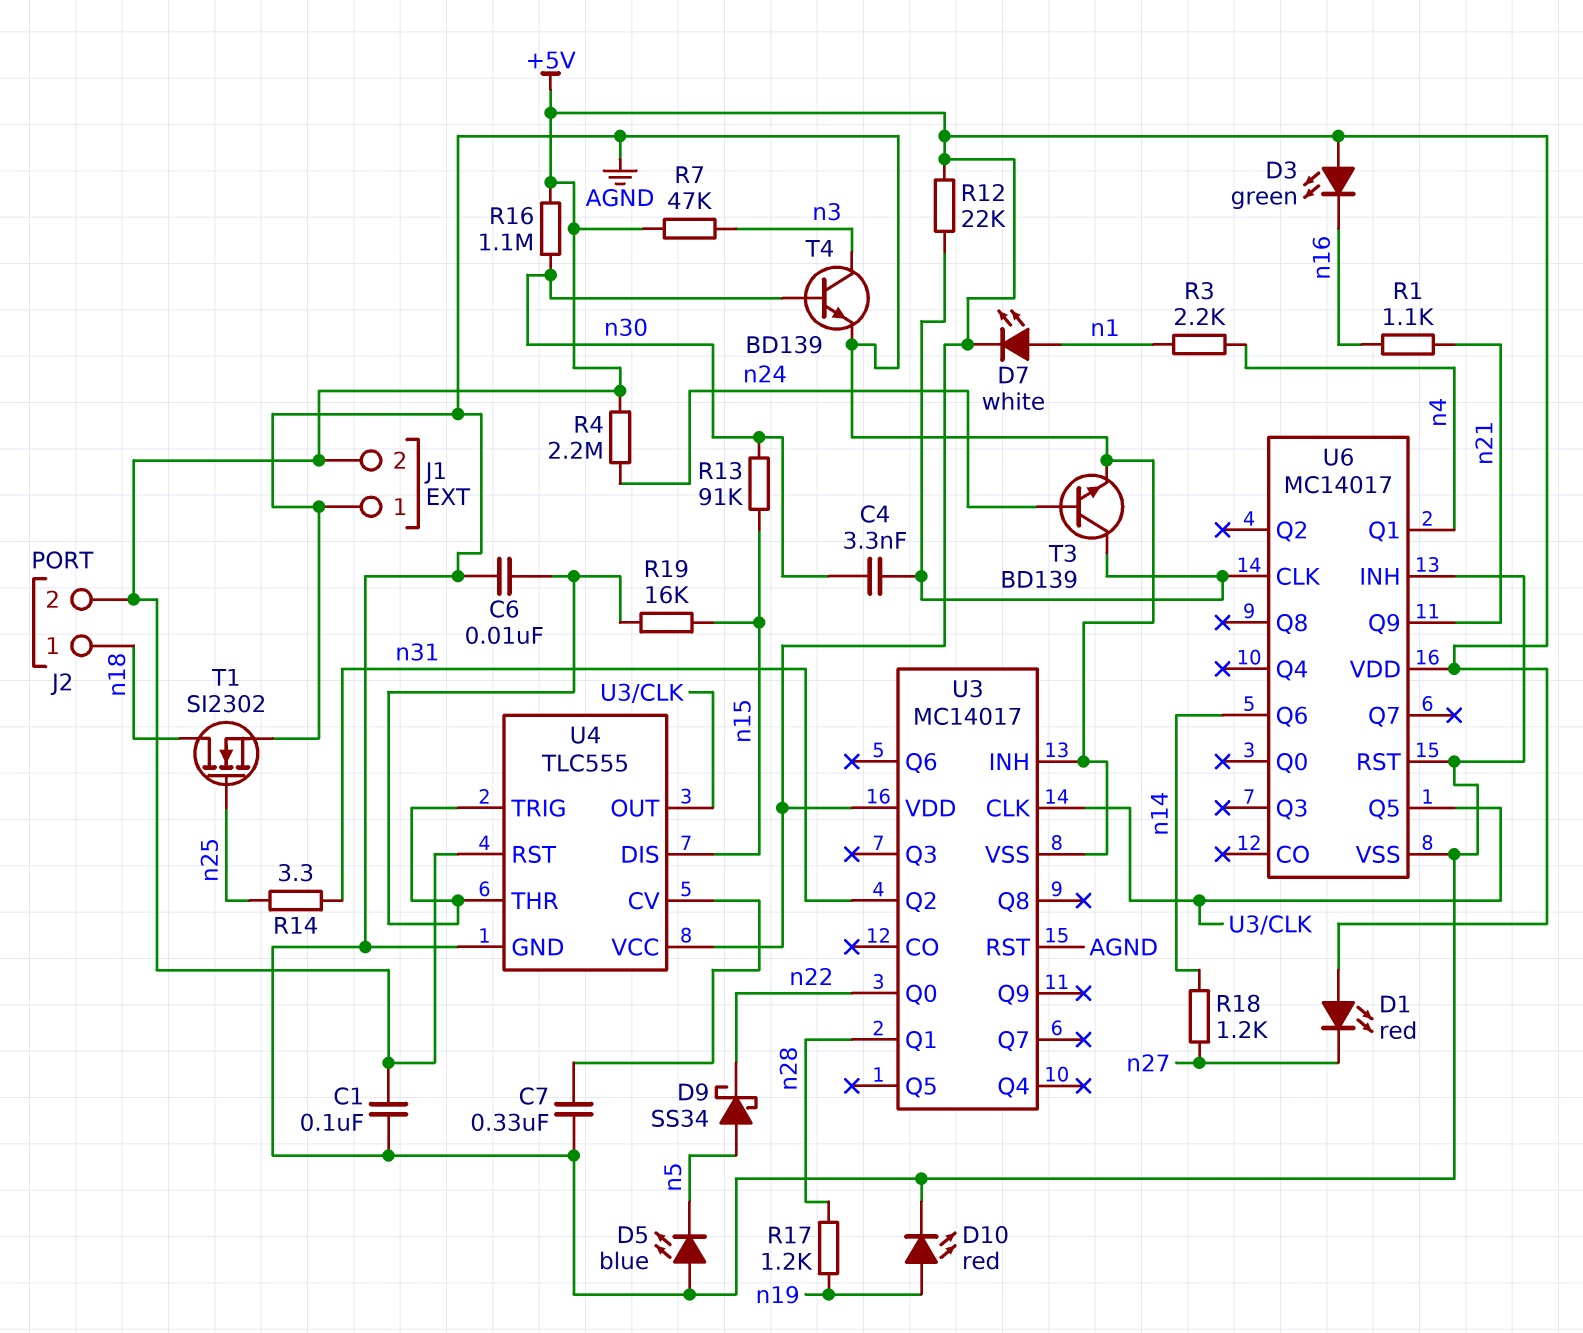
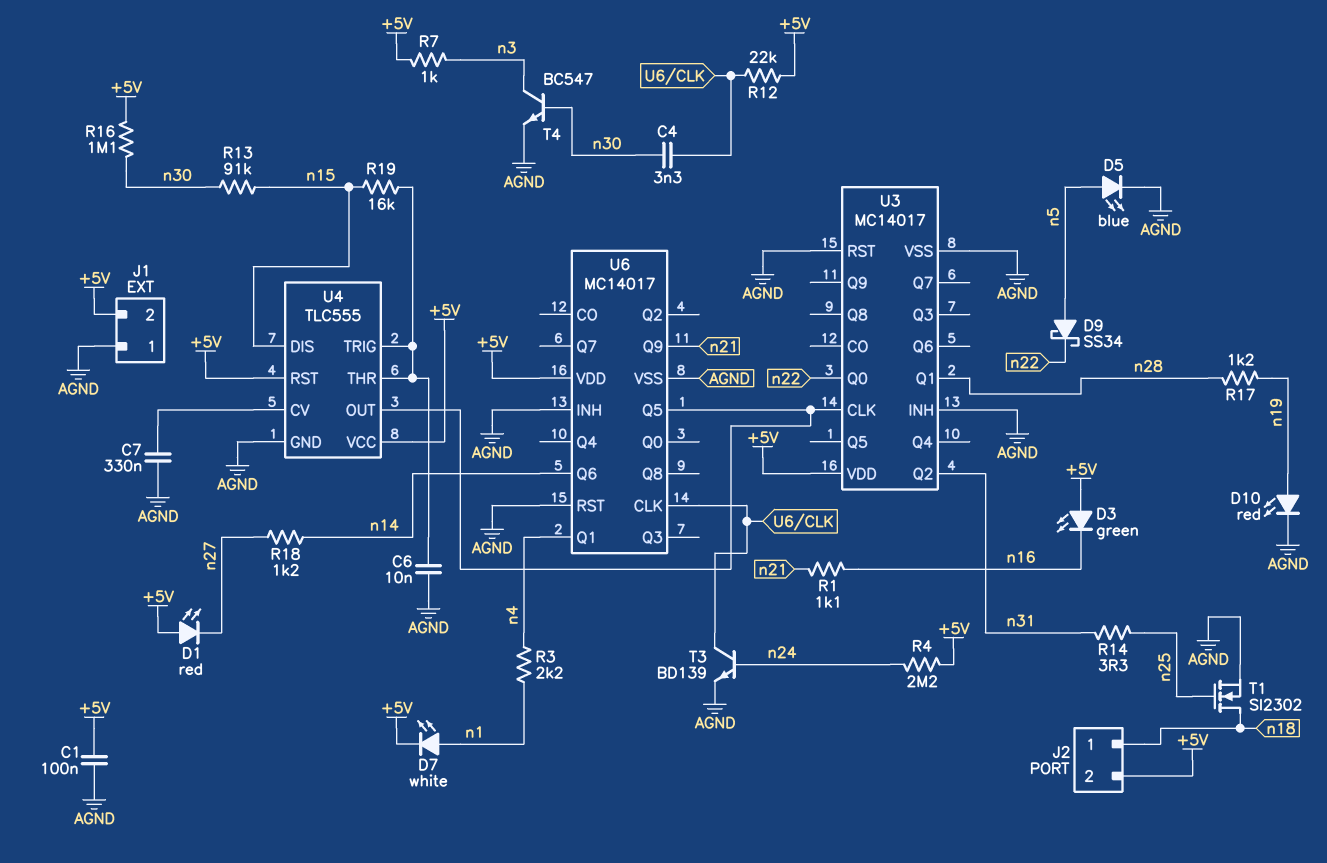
D5: LED blue (A AGND, K n5) -> LED blue (A n5, K AGND)
R7: 47k (+5V, n3) -> 1k (+5V, n3)
T4: NPN BD139 (B n30, C n3, E AGND) -> NPN BC547 (B n30, C n3, E AGND)

